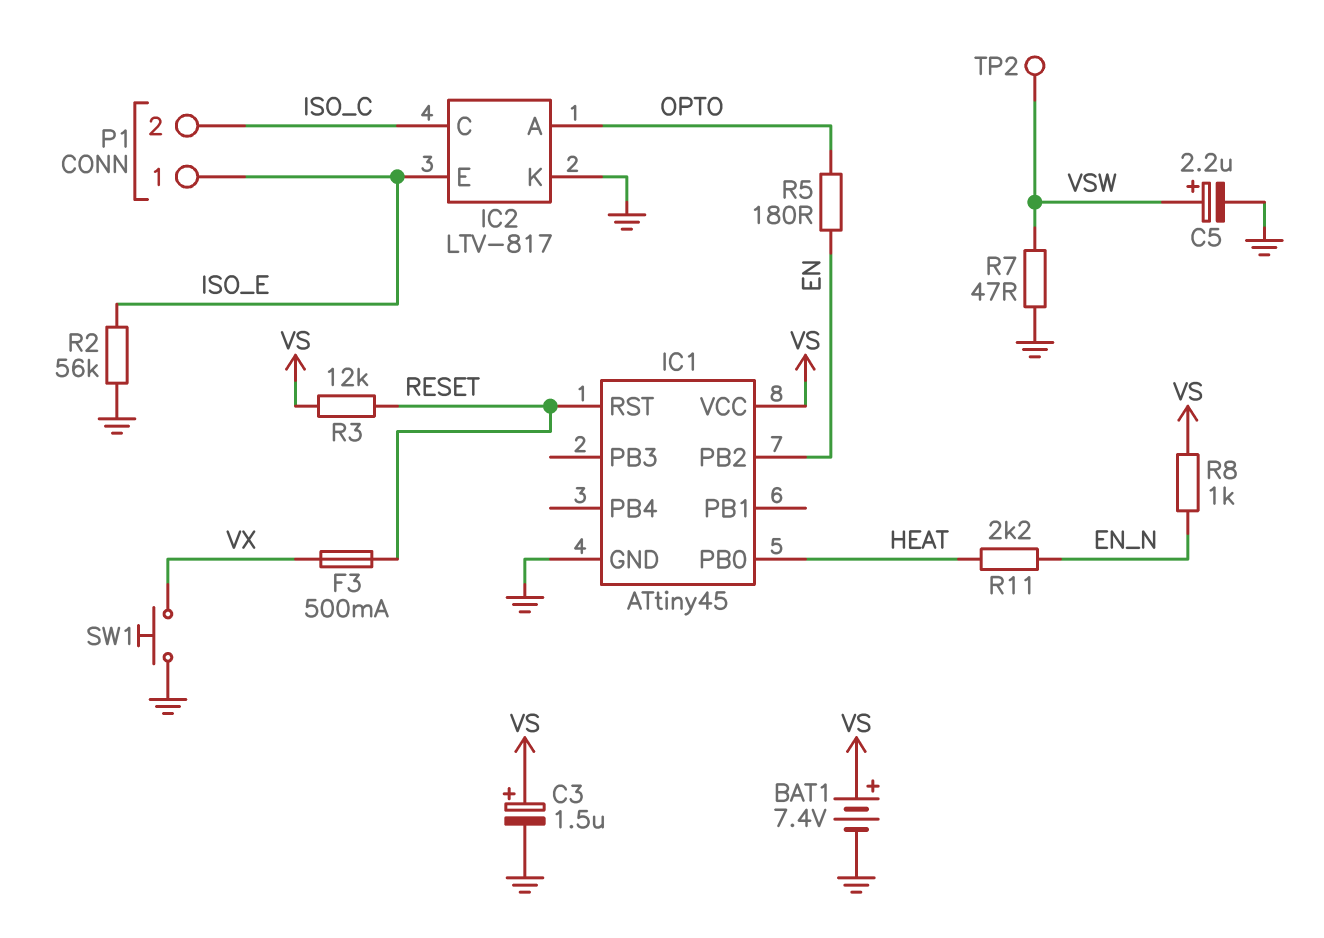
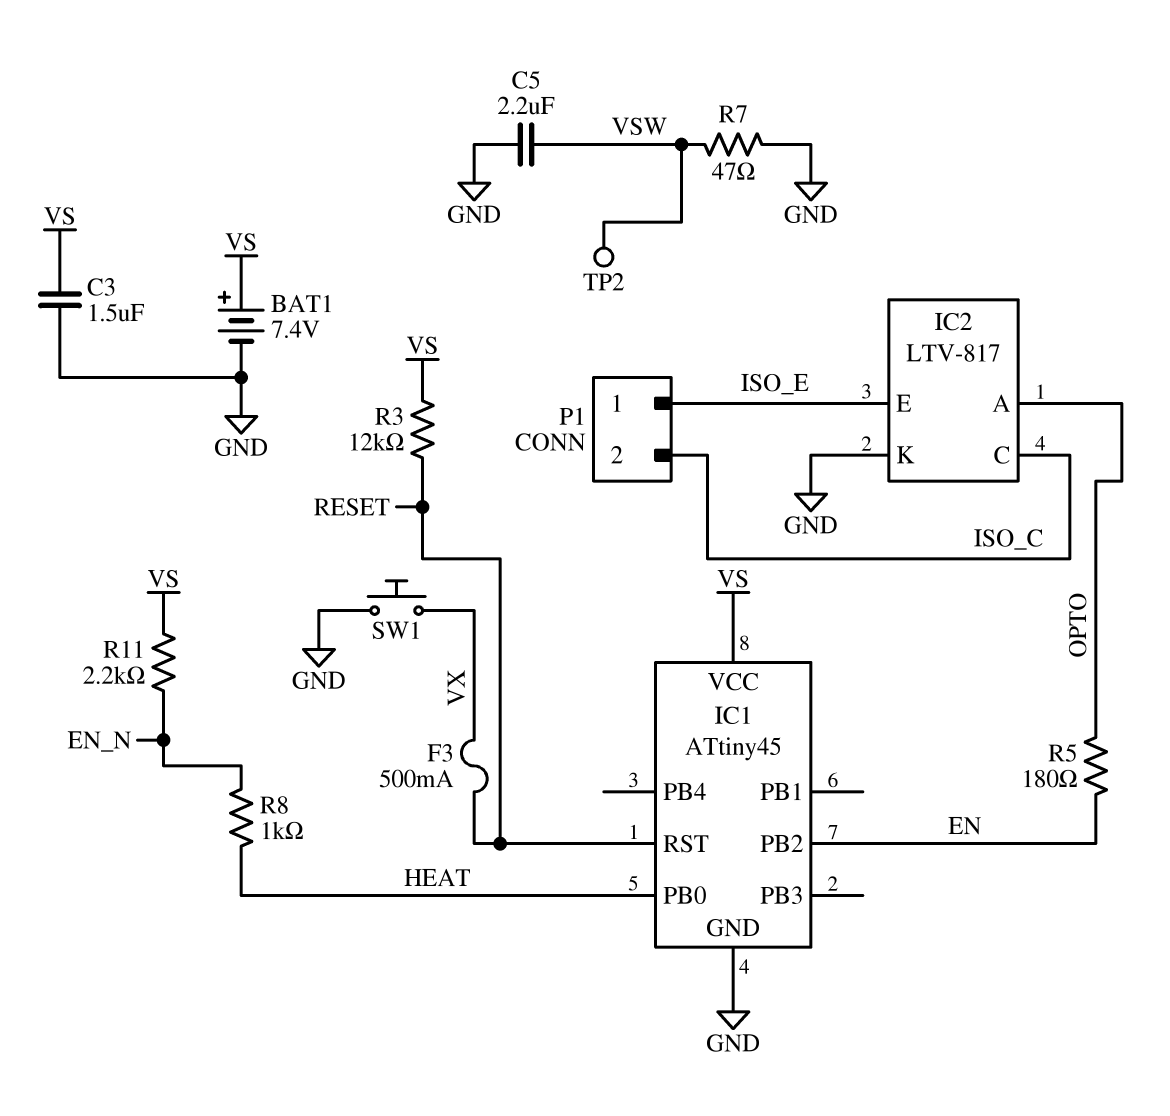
C3: 1.5uF (plus VS, minus GND) -> 1.5uF (GND, VS)
C5: 2.2uF (plus VSW, minus GND) -> 2.2uF (GND, VSW)
R2: 56k (GND, ISO_E) -> none
R8: 1k (EN_N, VS) -> 1k (EN_N, HEAT)
R11: 2.2k (EN_N, HEAT) -> 2.2k (EN_N, VS)

